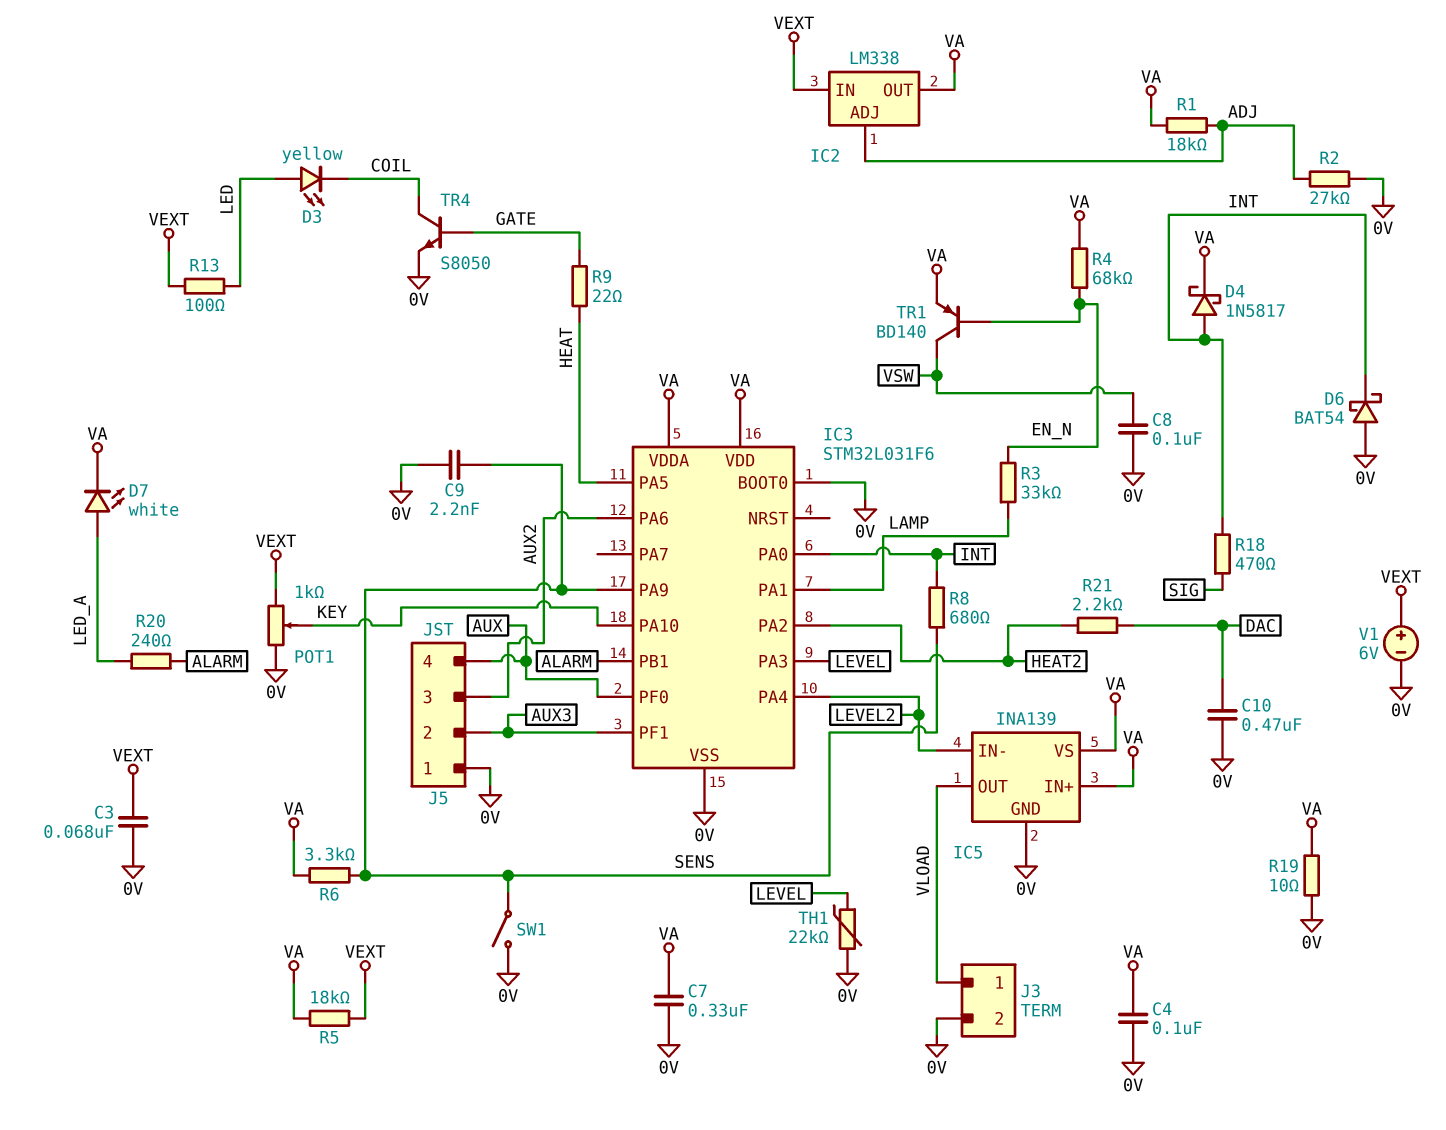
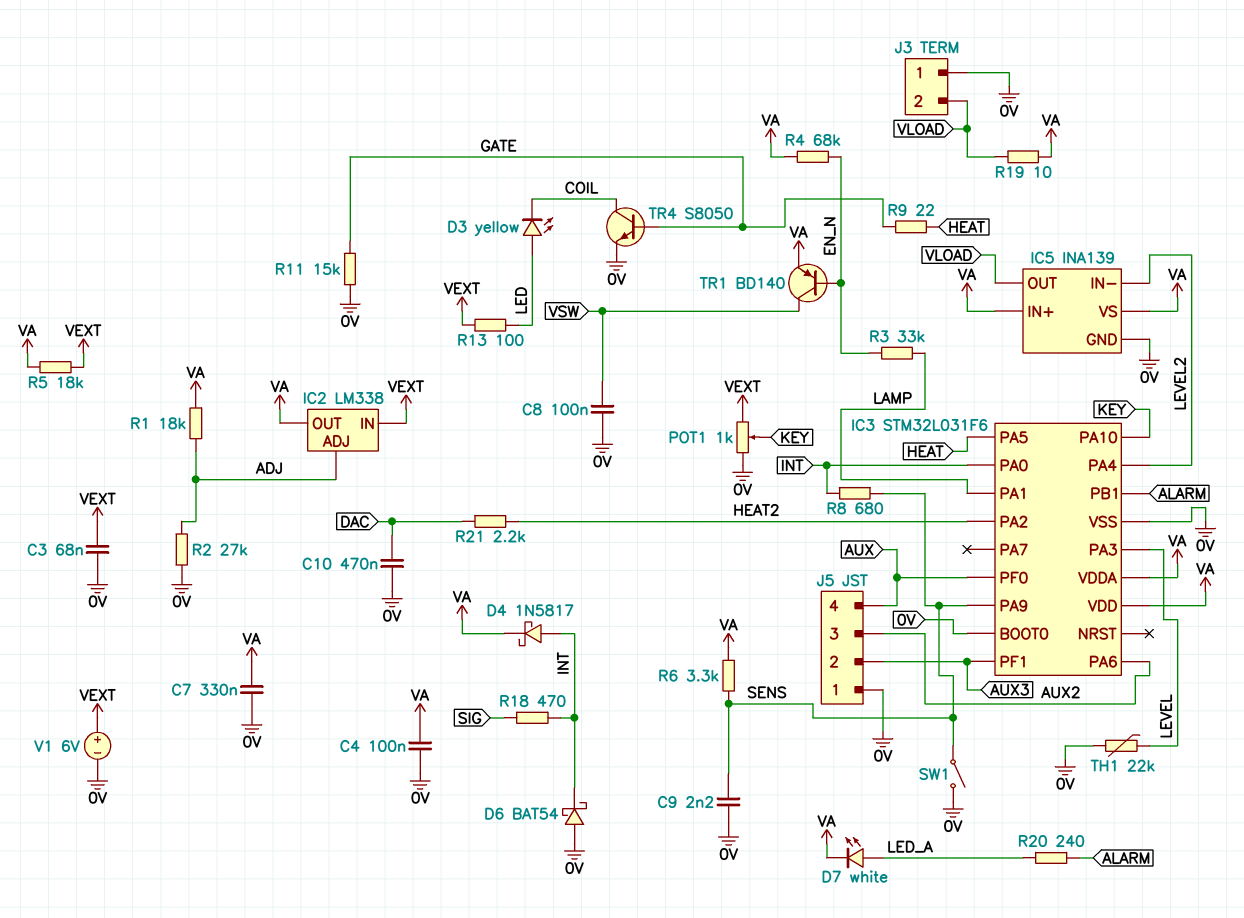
J3 pin 1: VLOAD -> 0V
J3 pin 2: 0V -> VLOAD
R11: none -> 15k (0V, GATE)
R19: 10 (0V, VA) -> 10 (VA, VLOAD)

